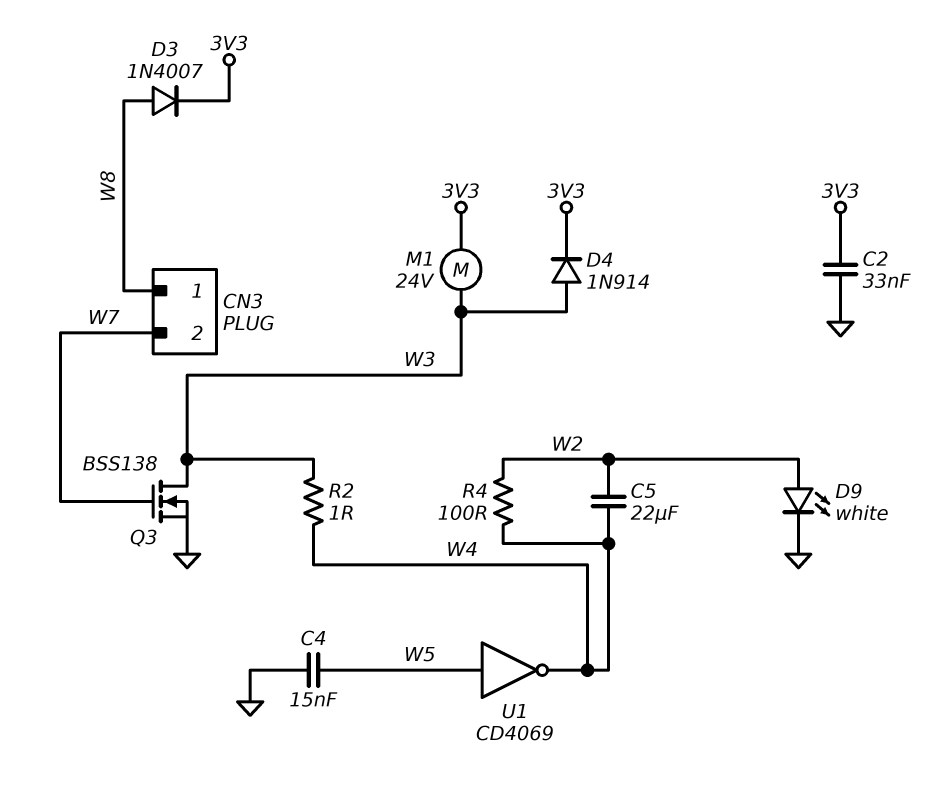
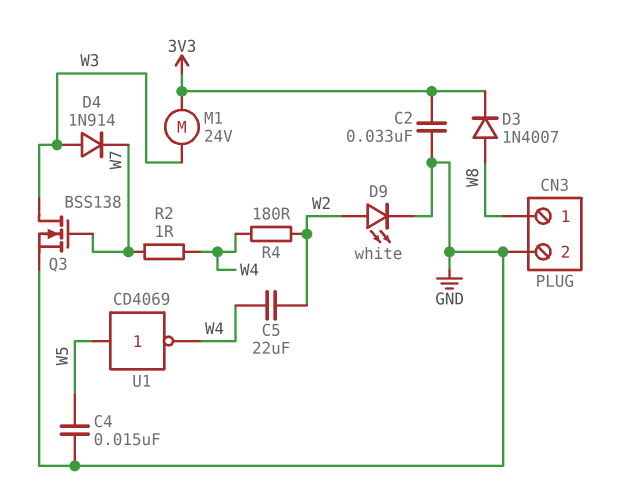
CN3 pin 2: W7 -> GND
D4: diode 1N914 (A W3, K 3V3) -> diode 1N914 (A W3, K W7)
R2: 1 (W3, W4) -> 1 (W4, W7)
R4: 100 (W2, W4) -> 180 (W2, W4)

